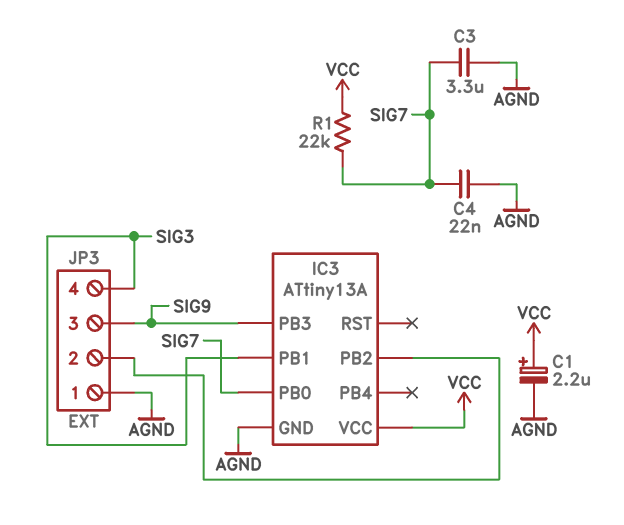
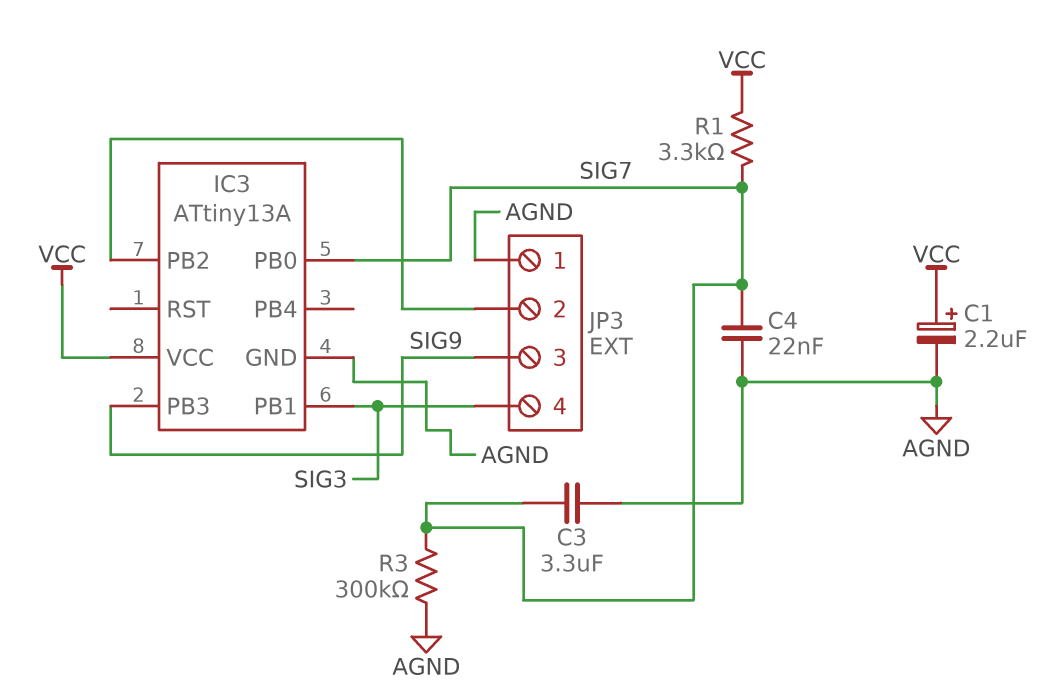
R1: 22k (SIG7, VCC) -> 3.3k (SIG7, VCC)
R3: none -> 300k (AGND, SIG7)

